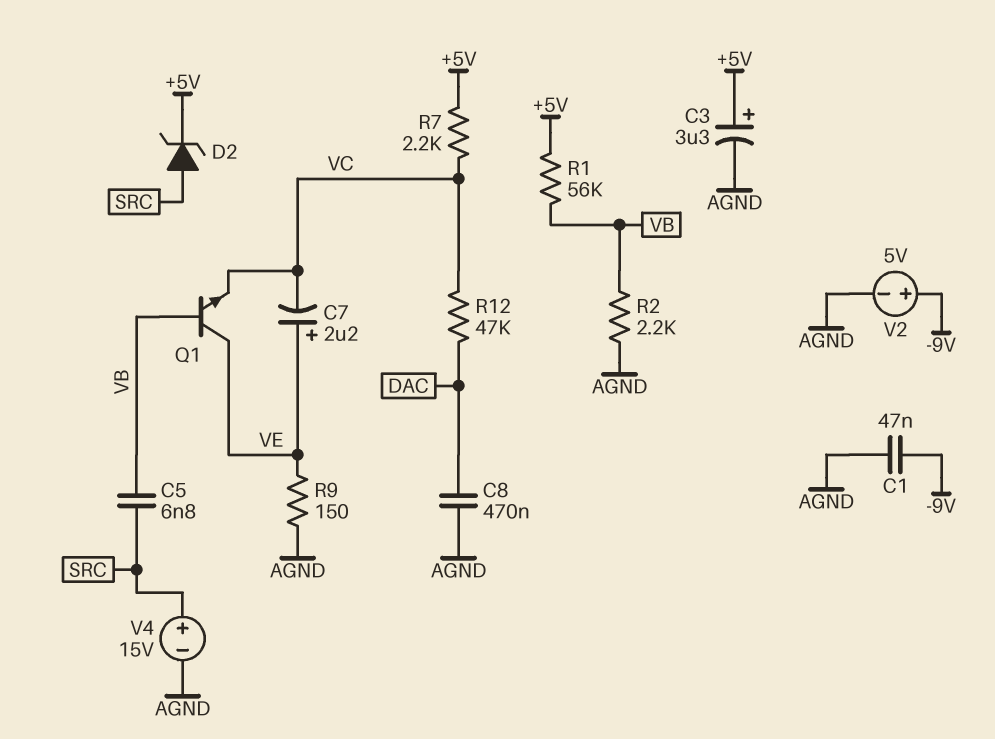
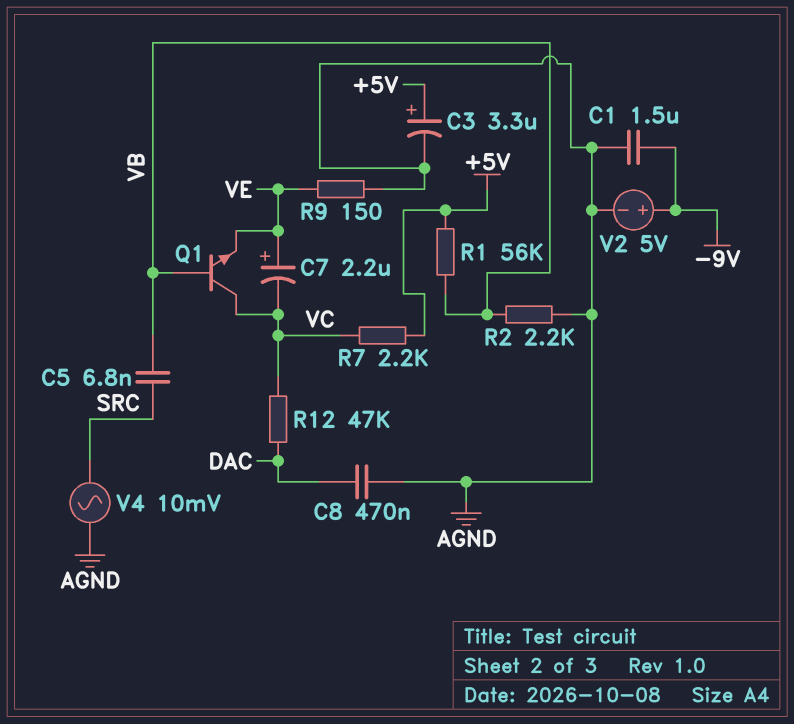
C1: 47nF (-9V, AGND) -> 1.5uF (-9V, AGND)
D2: zener (A SRC, K +5V) -> none
Q1: NPN (B VB, C VE, E VC) -> NPN (B VB, C VC, E VE)
V4: 15V (plus SRC, minus AGND) -> AC 10mV (AGND, SRC)

